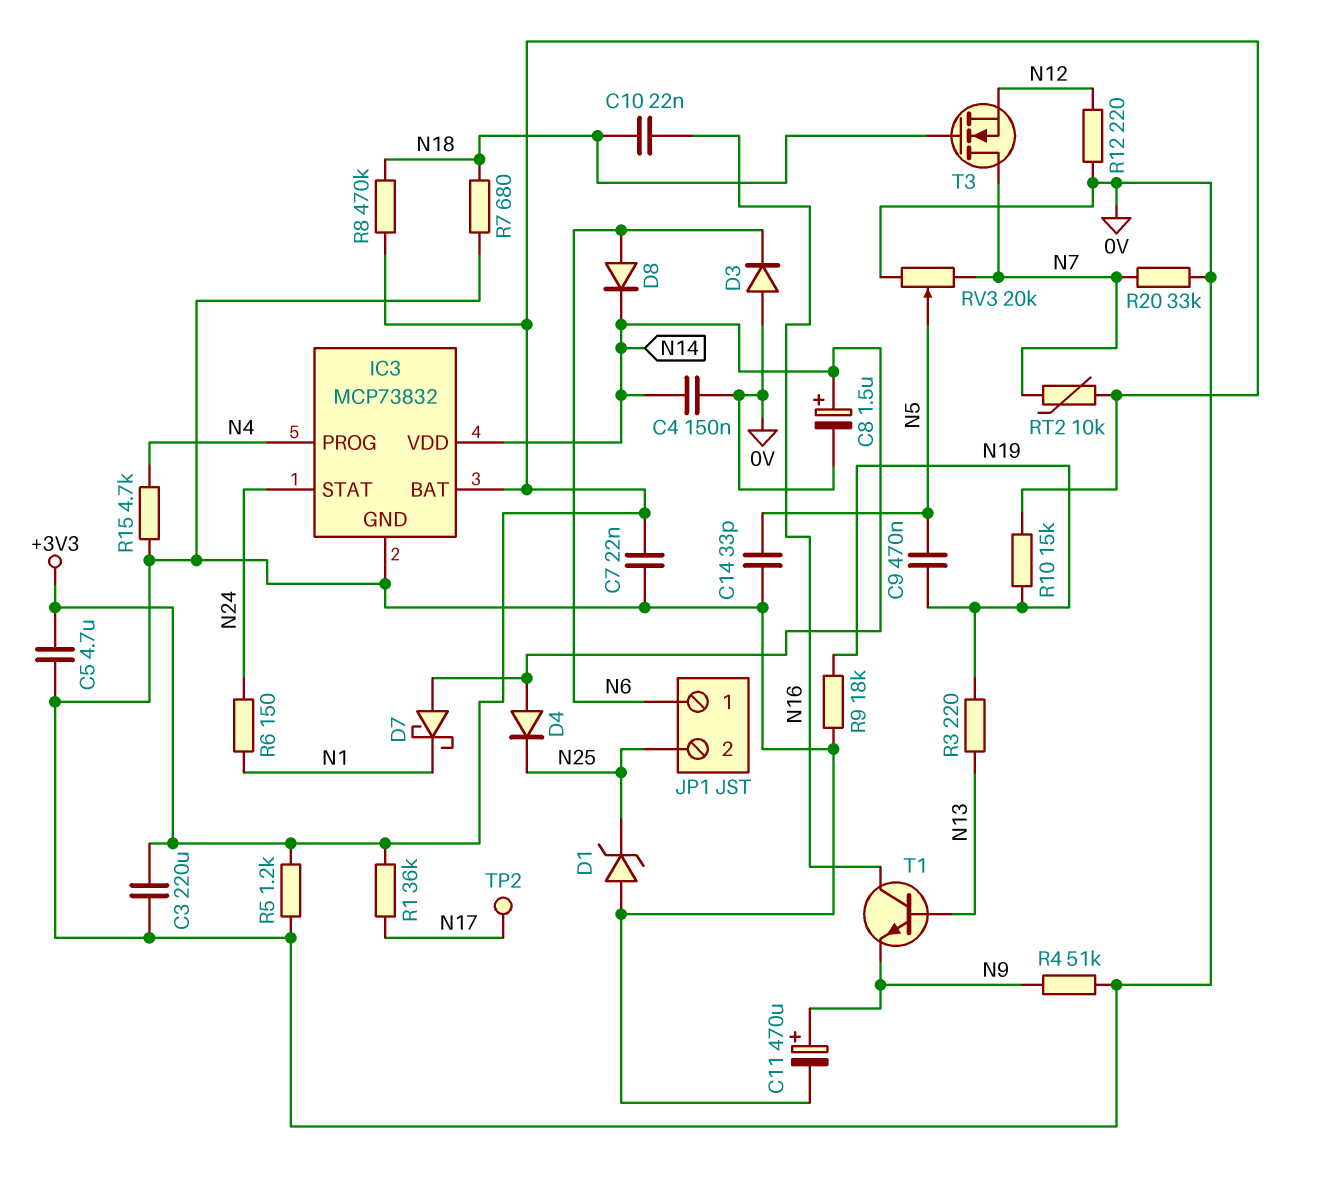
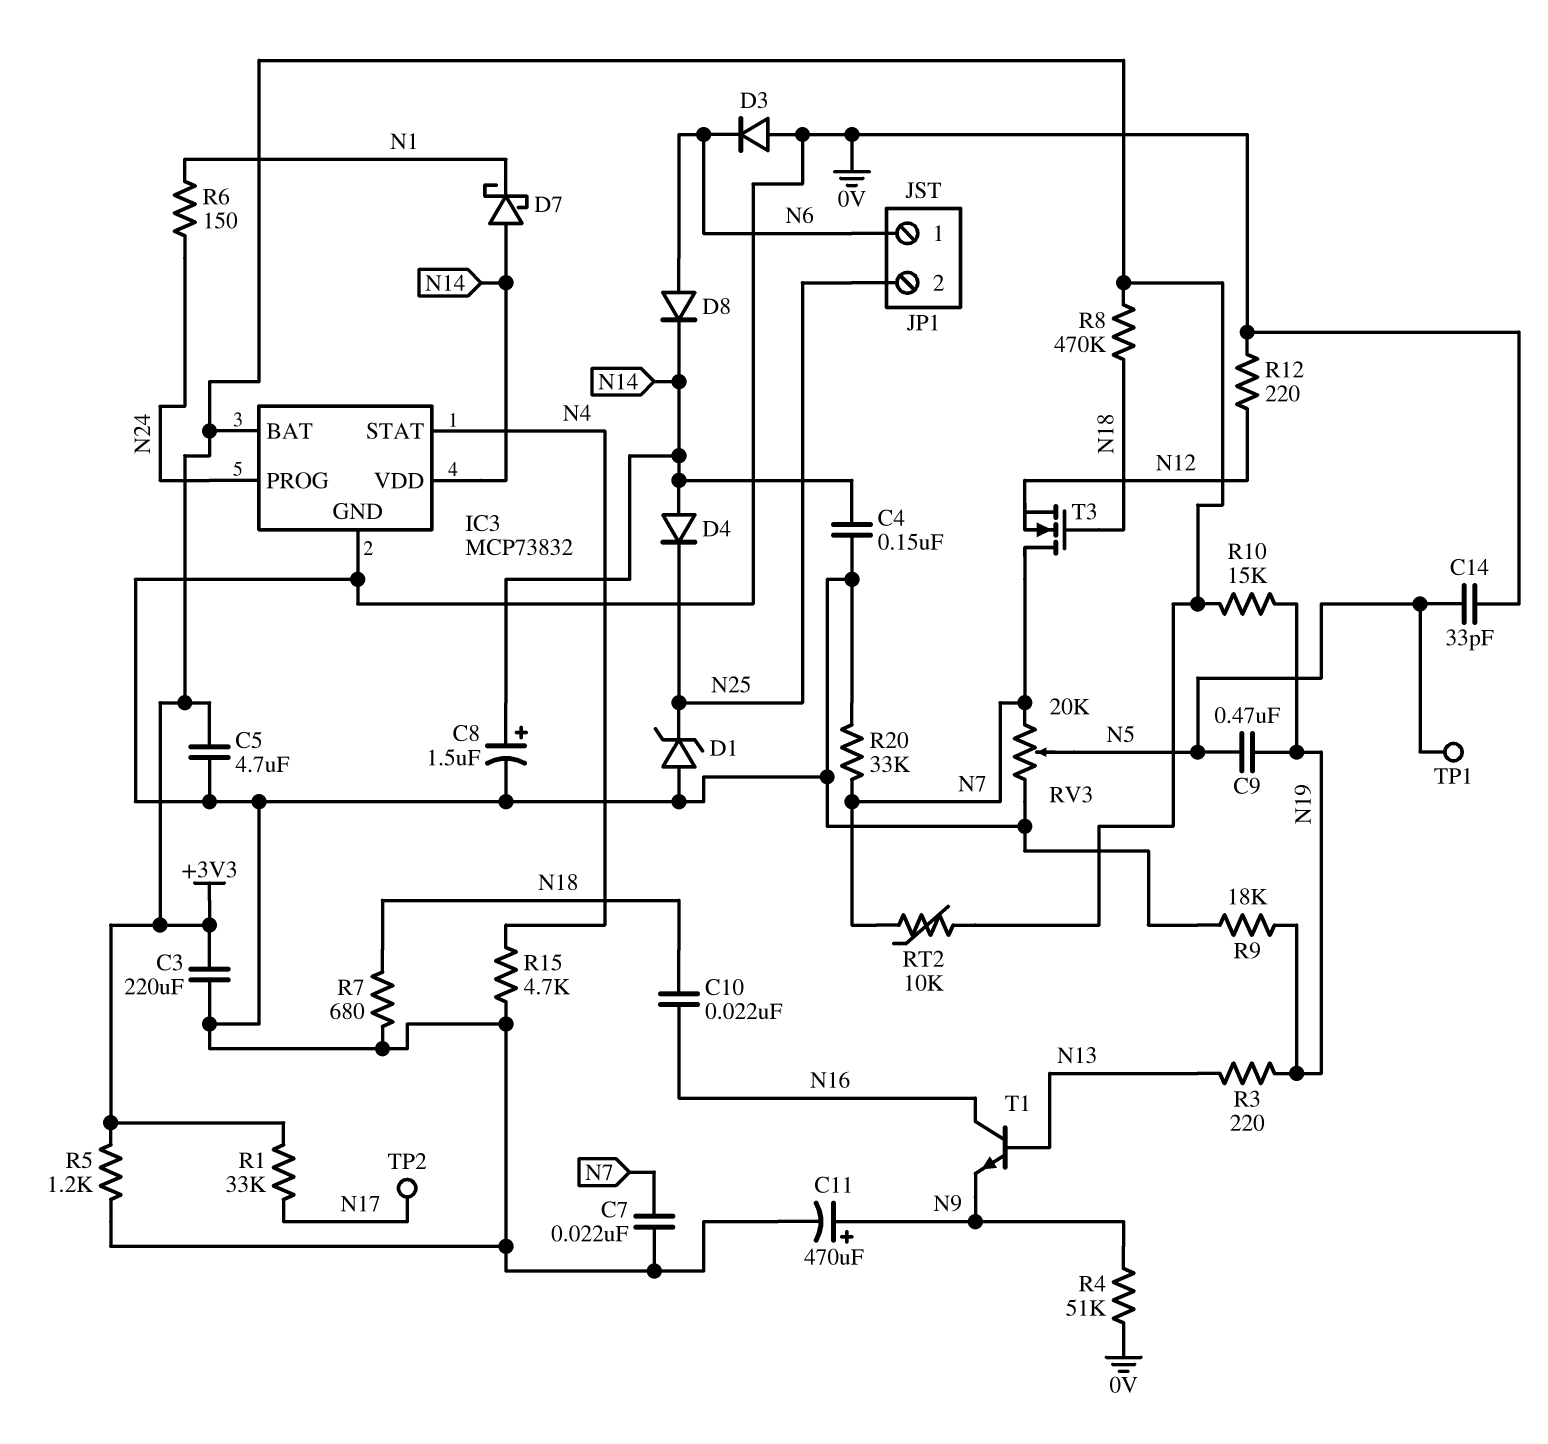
C7: 22nF (+3V3, 0V) -> 22nF (0V, N7)
IC3 pin PROG: N4 -> N24
IC3 pin STAT: N24 -> N4
R1: 36k (+3V3, N17) -> 33k (+3V3, N17)
TP1: none -> test point (N5)

